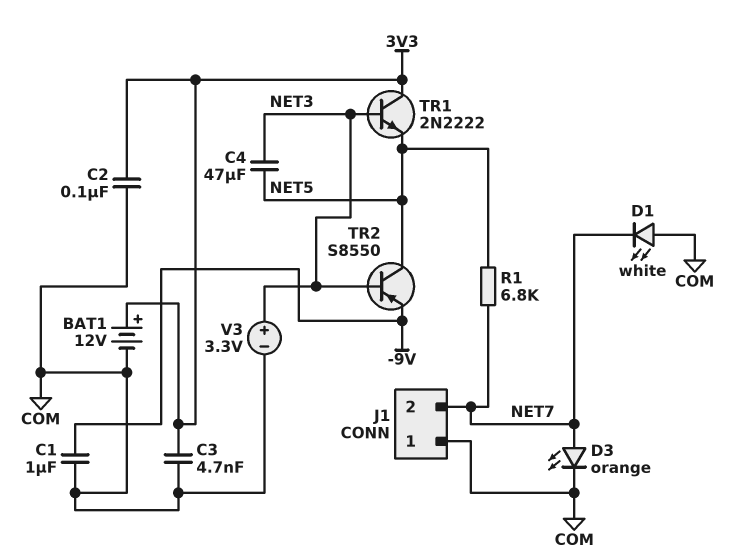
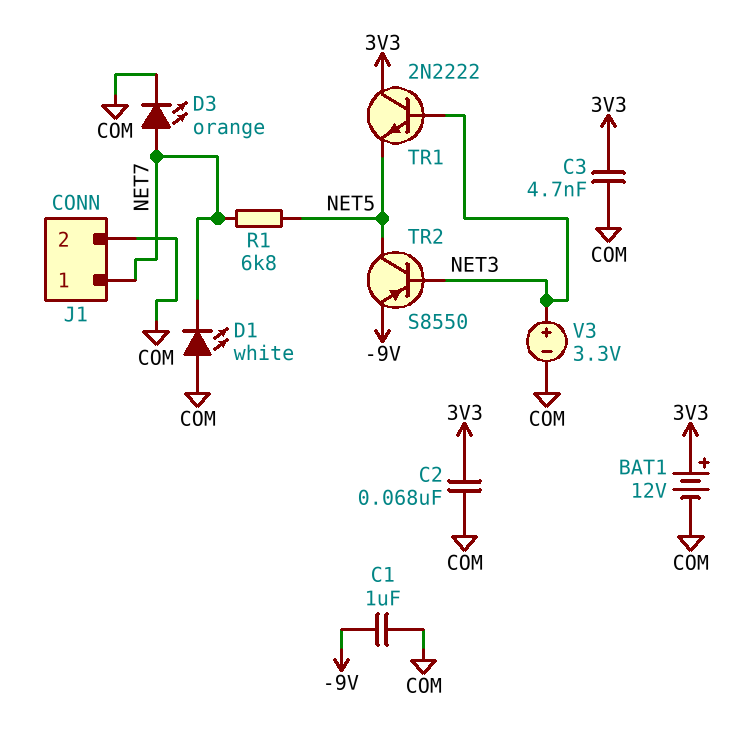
C2: 100nF (3V3, COM) -> 68nF (3V3, COM)
C4: 47uF (NET3, NET5) -> none
J1 pin 1: COM -> NET7
J1 pin 2: NET7 -> COM

